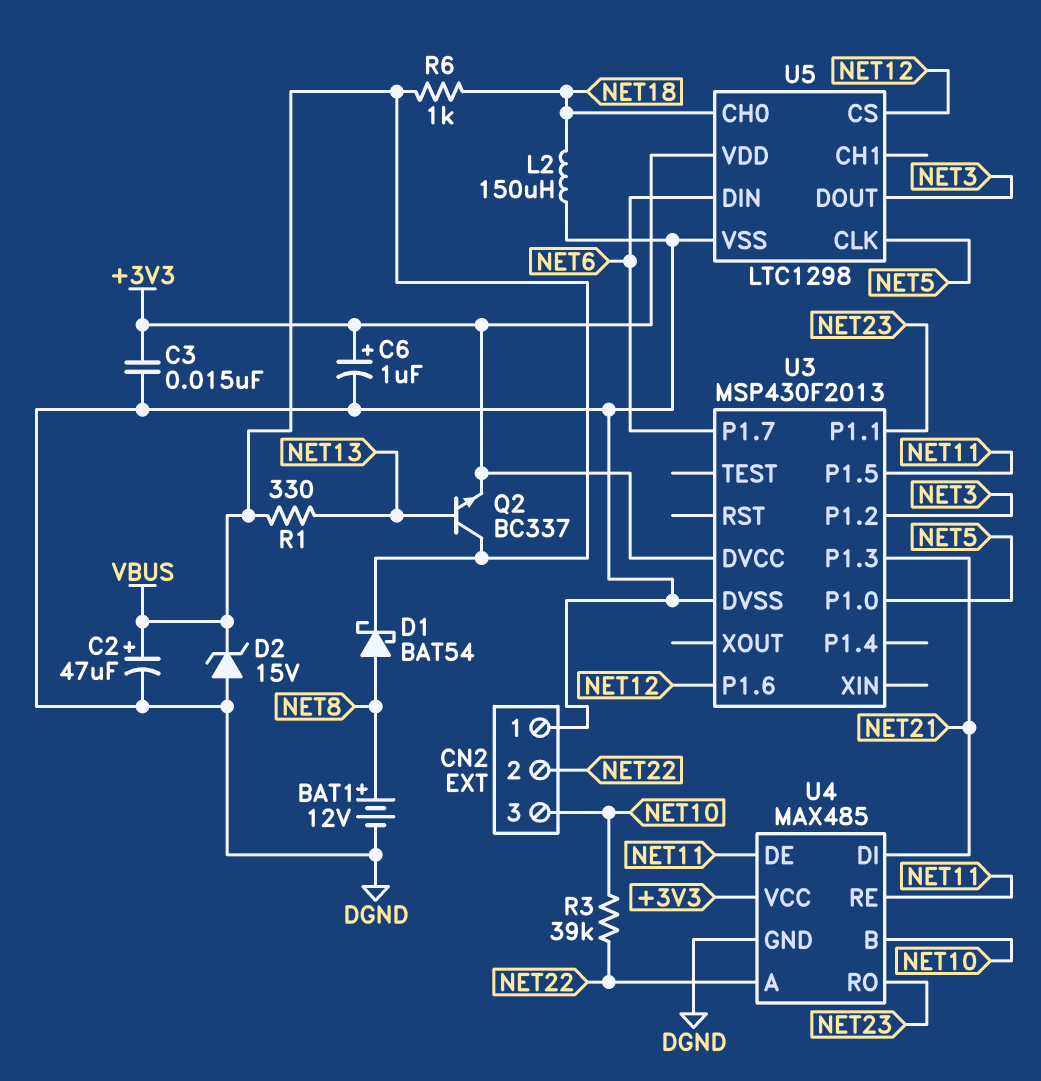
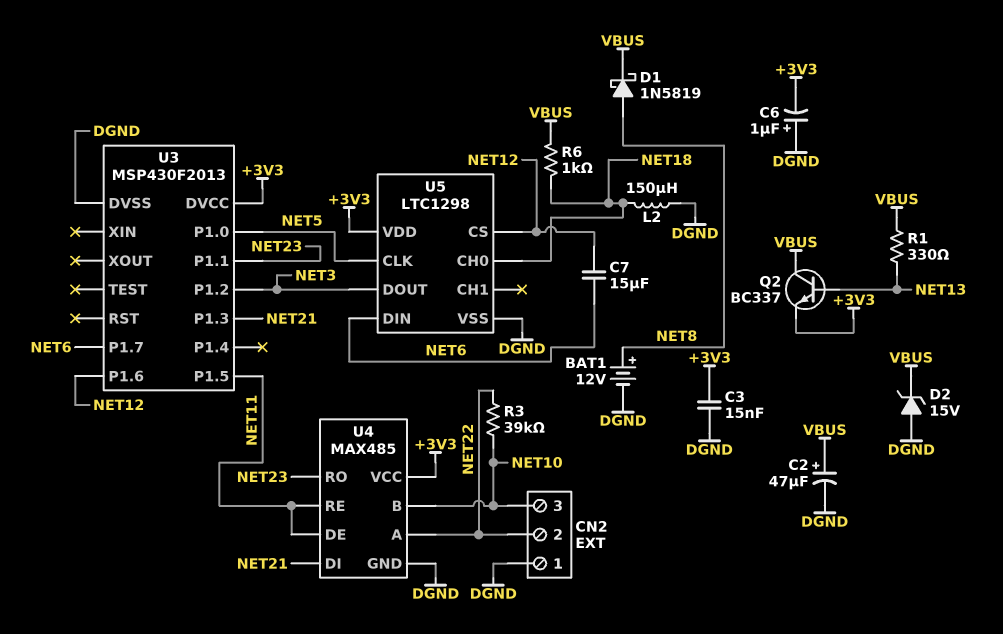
C6: 1uF (plus +3V3, minus DGND) -> 1uF (plus DGND, minus +3V3)
C7: none -> 15uF (NET6, NET12)
D1: schottky BAT54 (A NET8, K VBUS) -> schottky 1N5819 (A NET8, K VBUS)

